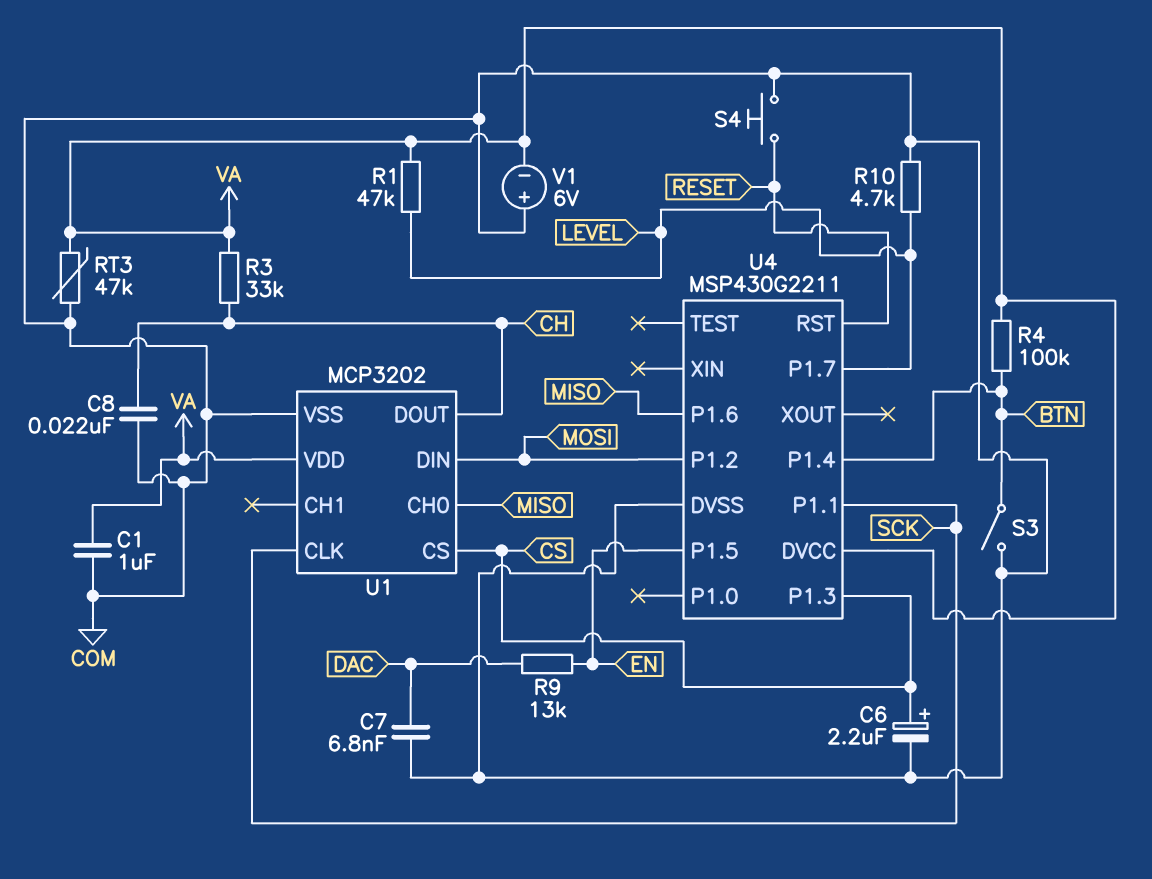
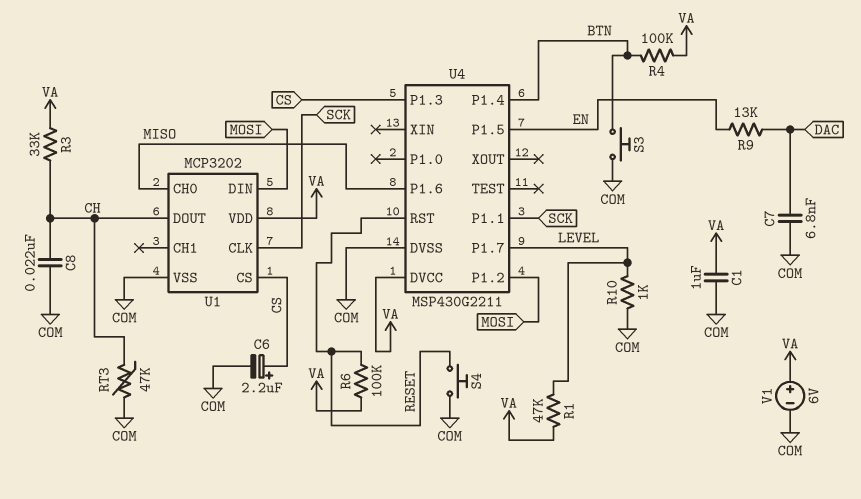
R6: none -> 100k (RESET, VA)
R10: 4.7k (COM, LEVEL) -> 1k (COM, LEVEL)
RT3: 47k (COM, VA) -> 47k (CH, COM)
S3: switch (BTN, COM) -> button (BTN, COM)
V1: 6V (plus COM, minus VA) -> 6V (plus VA, minus COM)

